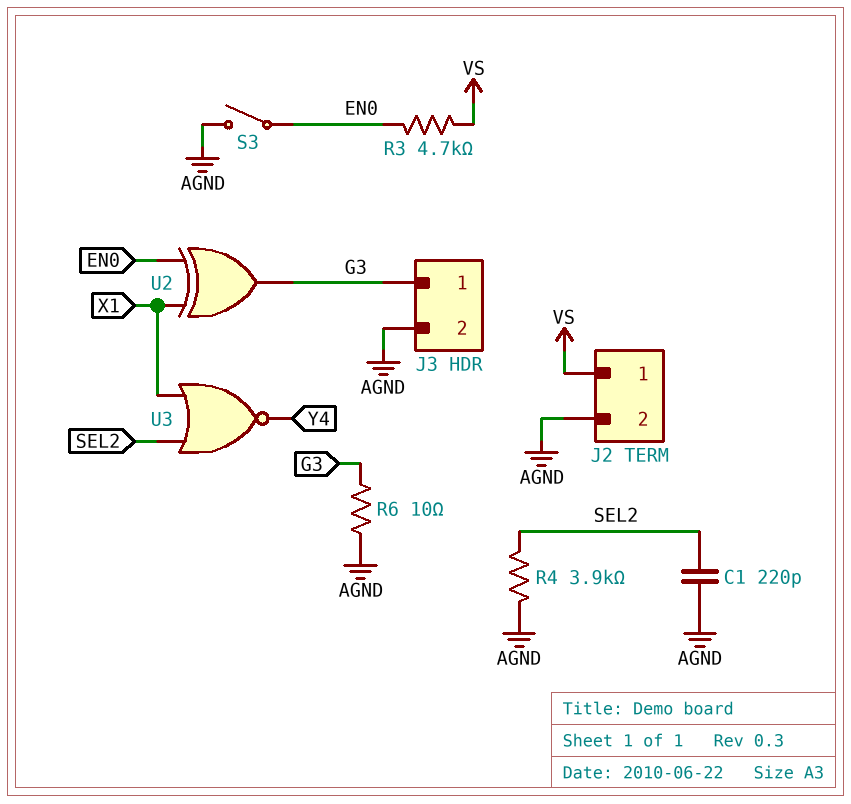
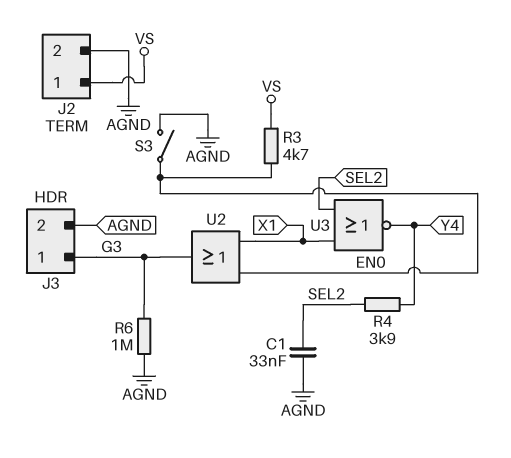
C1: 220pF (AGND, SEL2) -> 33nF (AGND, SEL2)
R4: 3.9k (AGND, SEL2) -> 3.9k (SEL2, Y4)
R6: 10 (AGND, G3) -> 1M (AGND, G3)
U2: XOR (in EN0, in X1, out G3) -> OR (in EN0, in X1, out G3)

